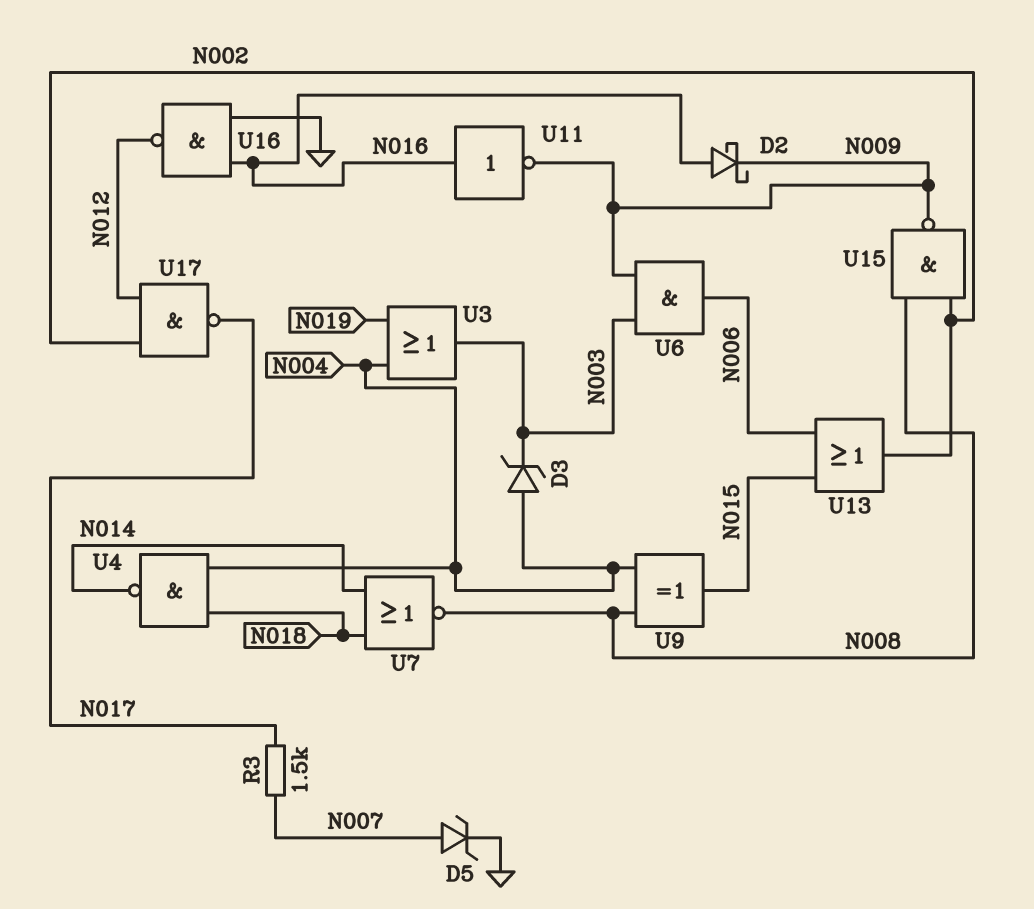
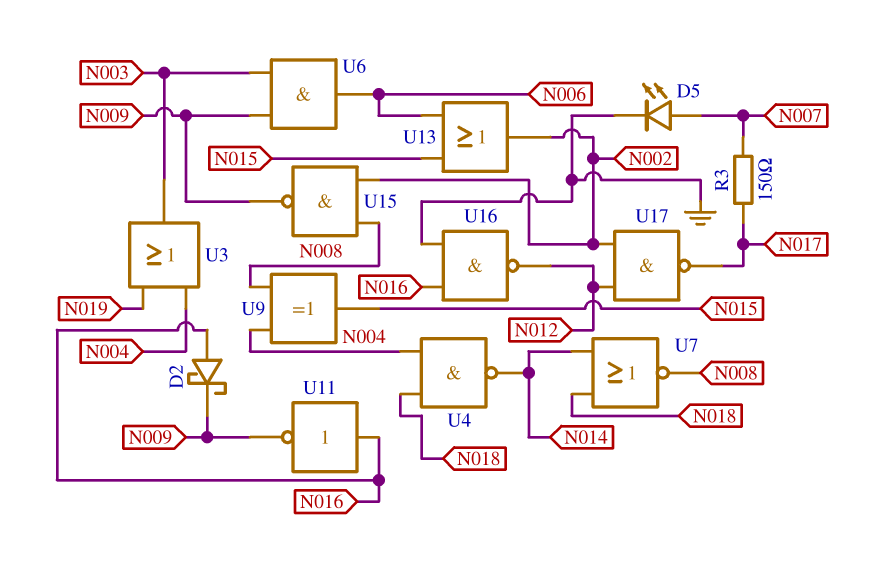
D3: zener (A N004, K N003) -> none
D5: zener (A N007, K GND) -> LED (A N007, K GND)
R3: 1.5k (N007, N017) -> 150 (N007, N017)

